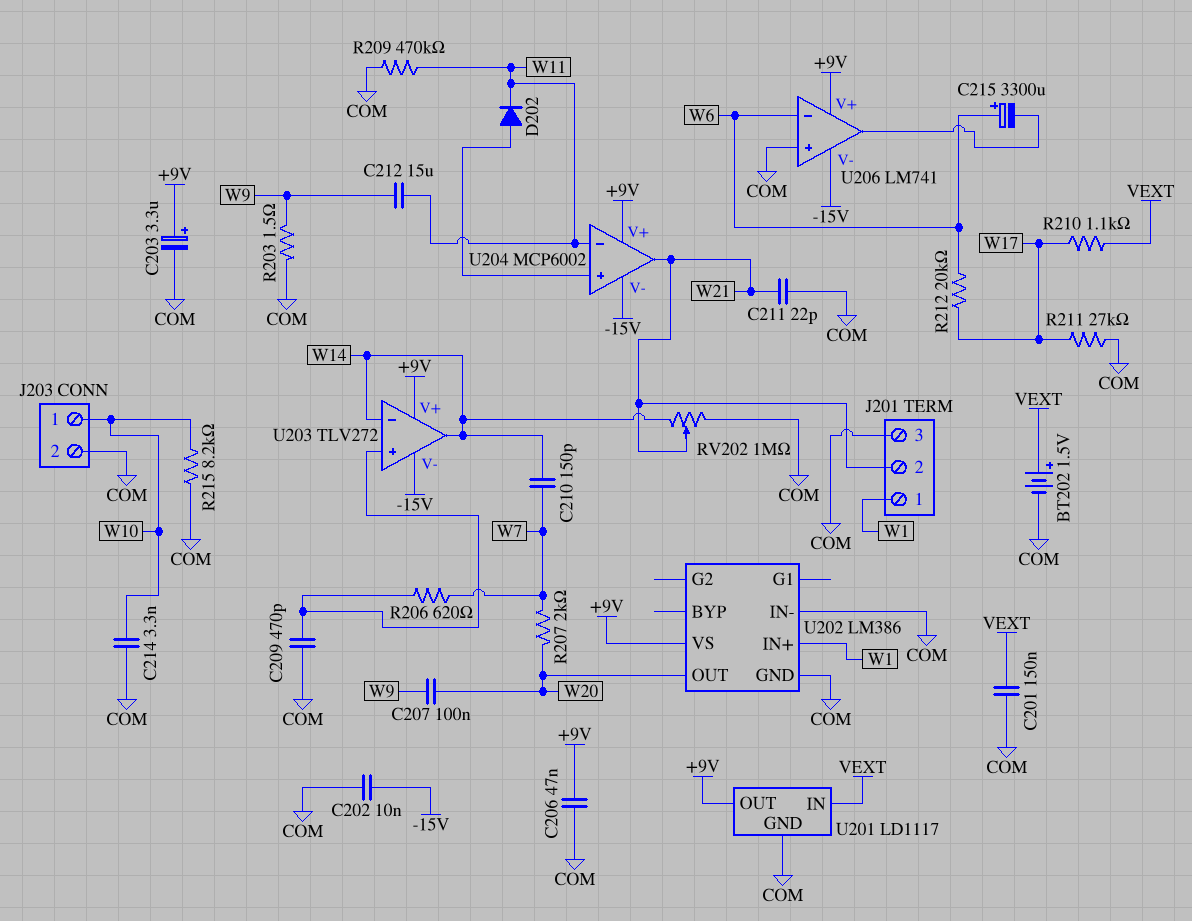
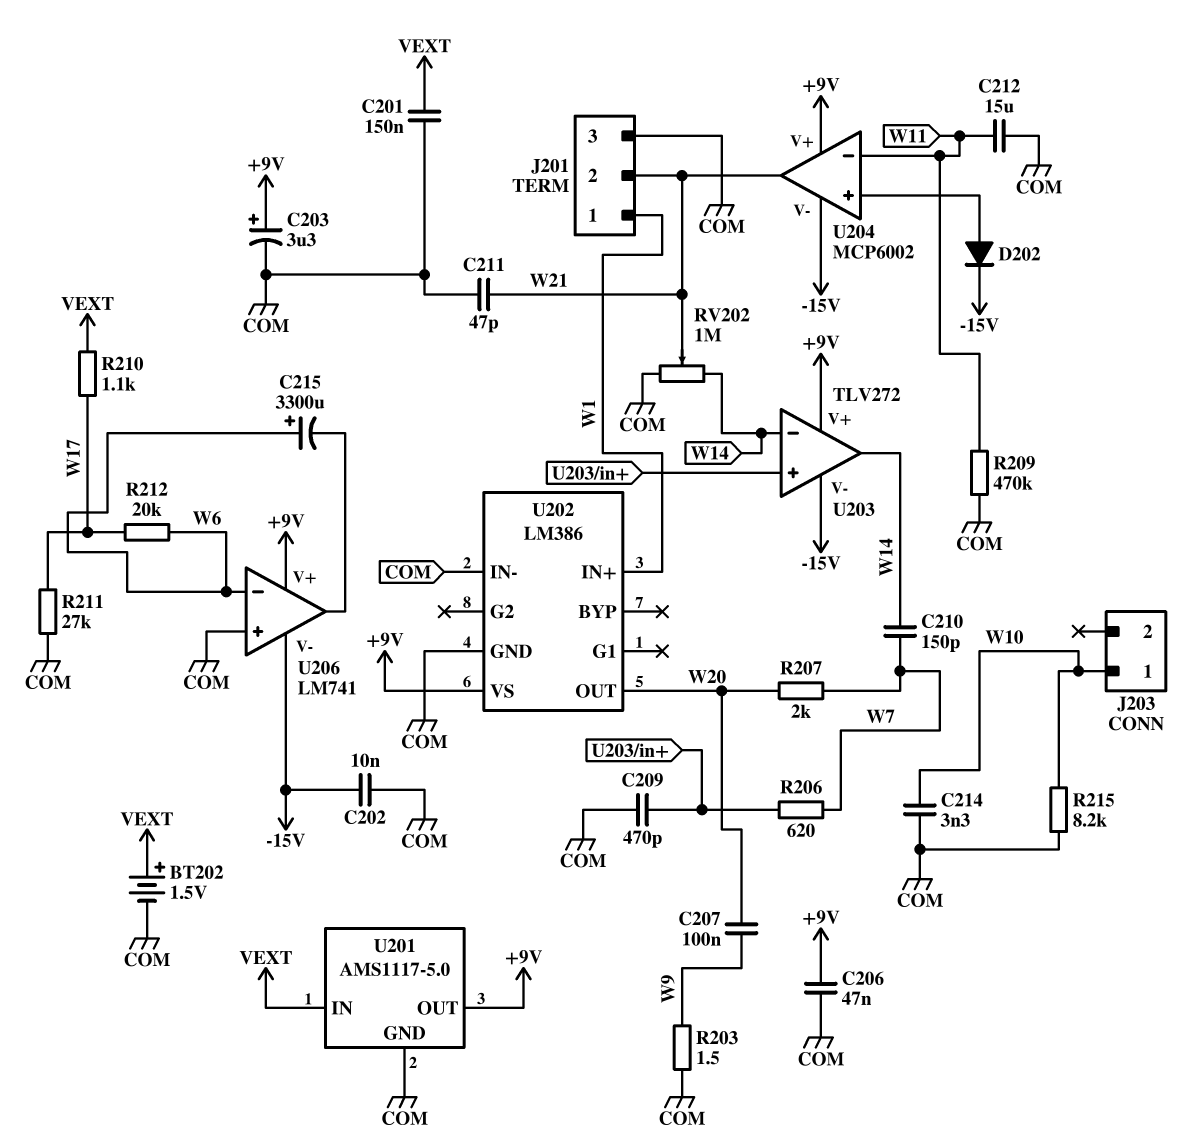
C211: 22pF (COM, W21) -> 47pF (COM, W21)
C212: 15uF (W9, W11) -> 15uF (COM, W11)
D202: diode (A U204/in+, K W11) -> diode (A U204/in+, K -15V)
J203 pin 2: COM -> none
U201: LD1117 -> AMS1117-5.0

